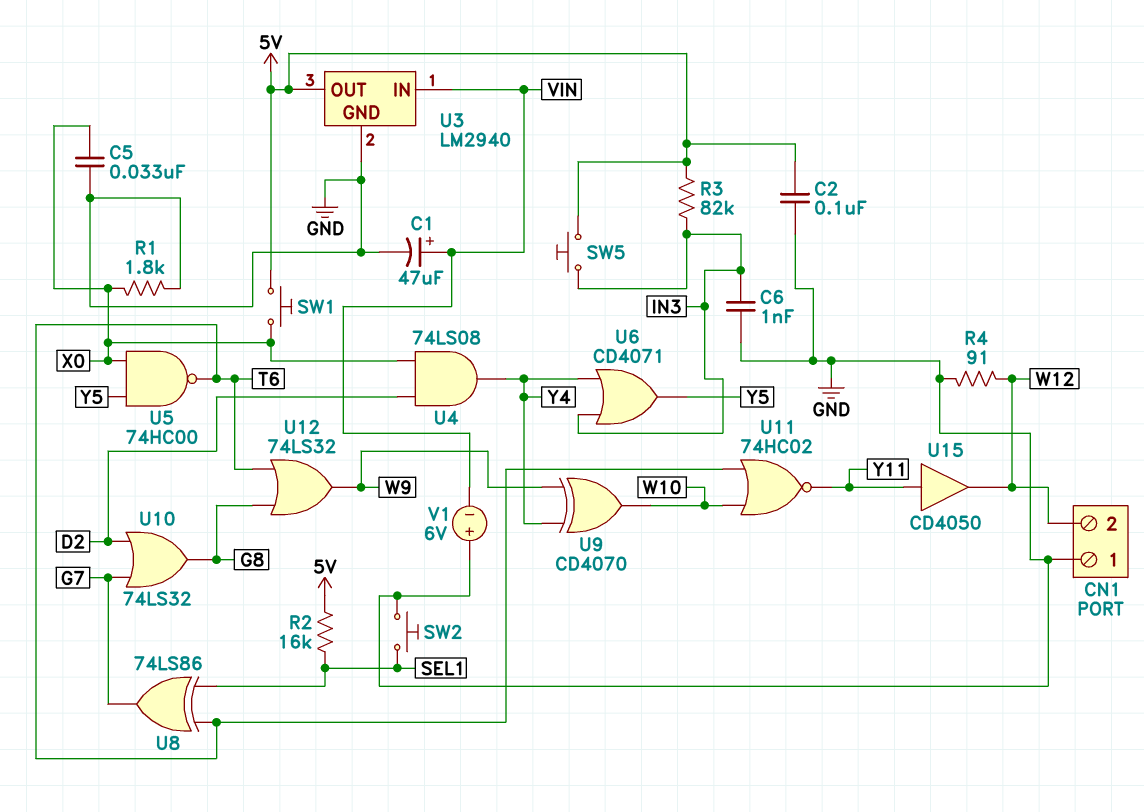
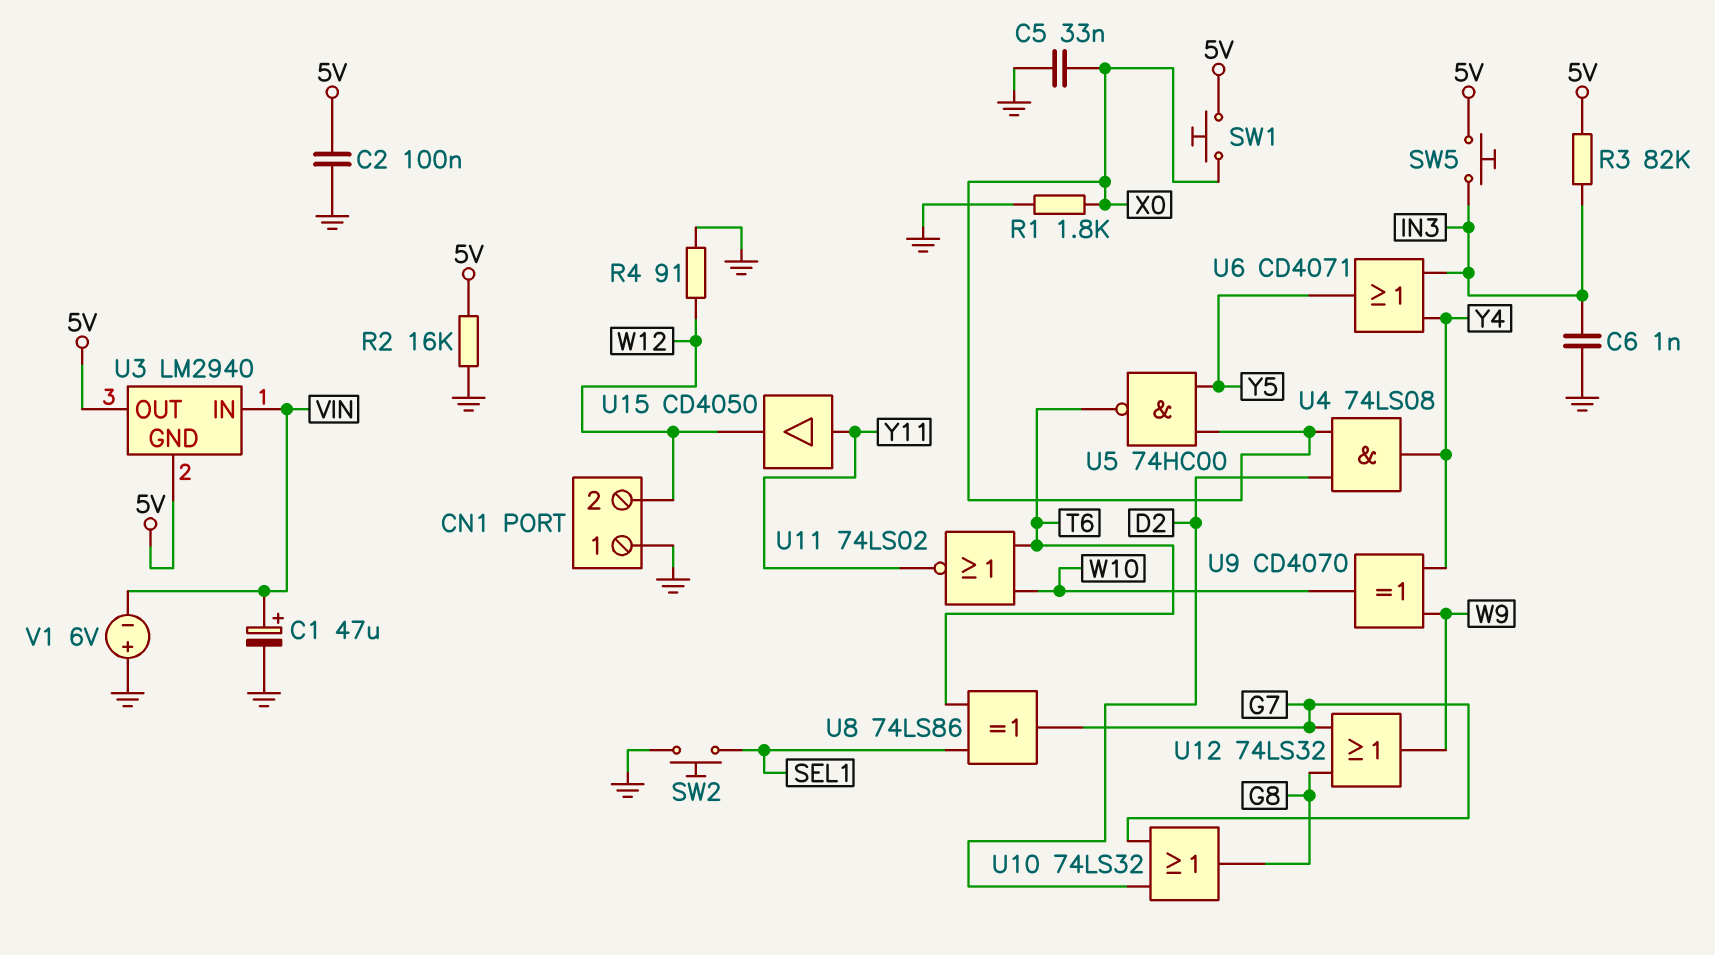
R2: 16k (5V, SEL1) -> 16k (5V, GND)
U3 pin GND: GND -> 5V
U11: NOR 74HC02 (in T6, in W10, out Y11) -> NOR 74LS02 (in T6, in W10, out Y11)
U12: OR 74LS32 (in G8, in T6, out W9) -> OR 74LS32 (in G7, in G8, out W9)

